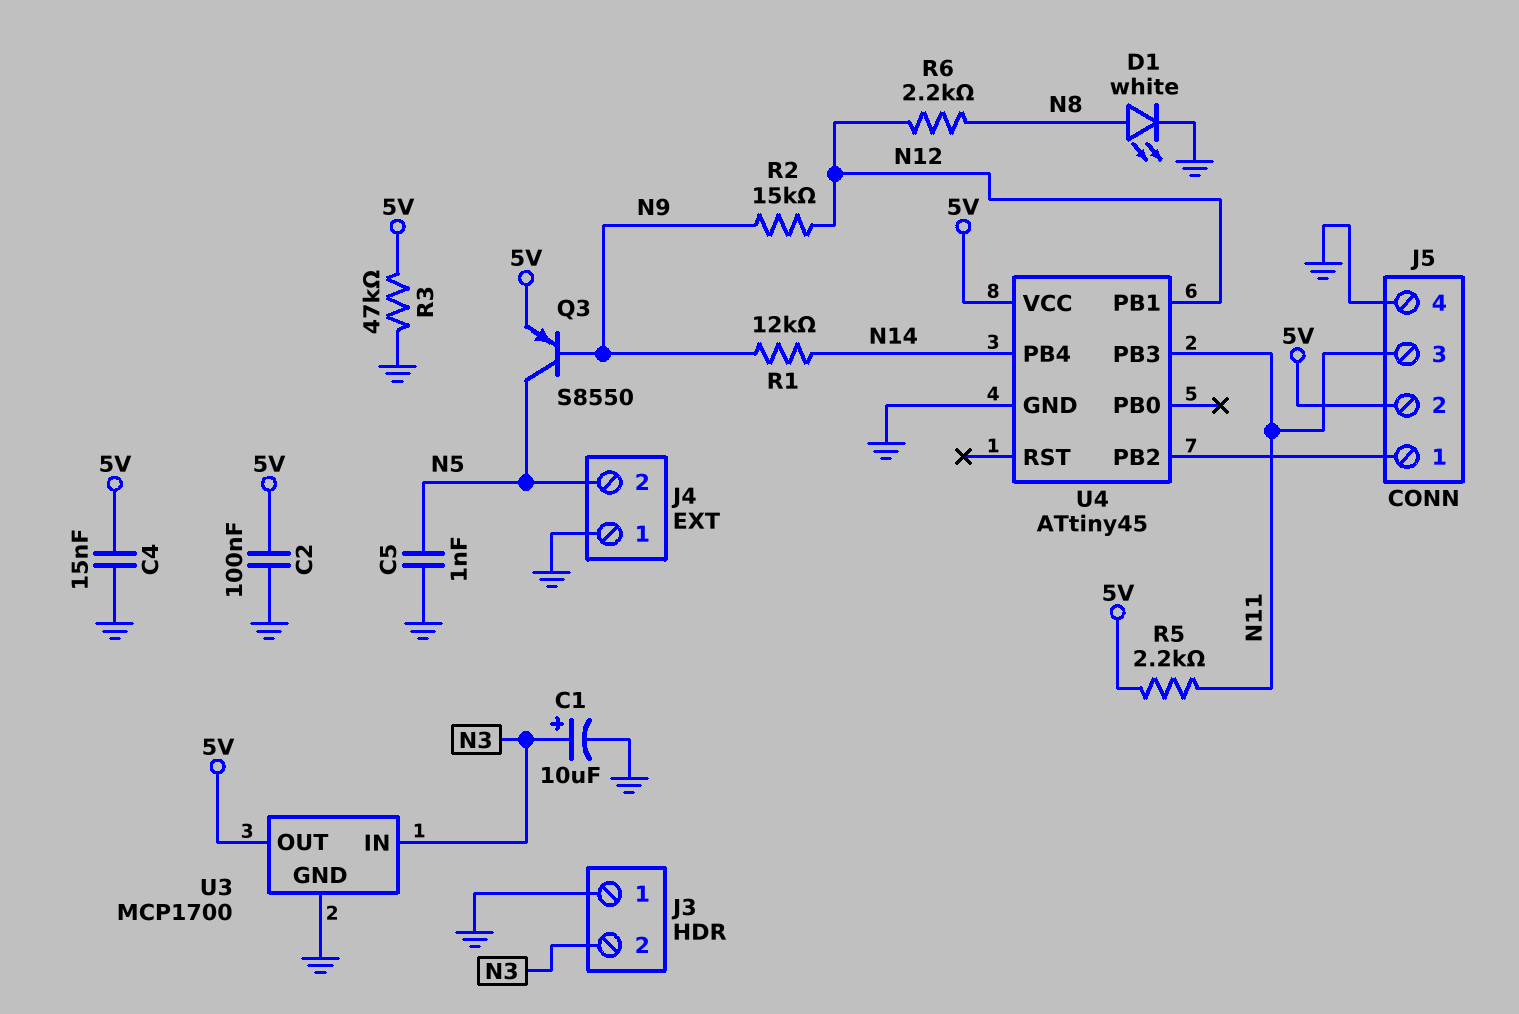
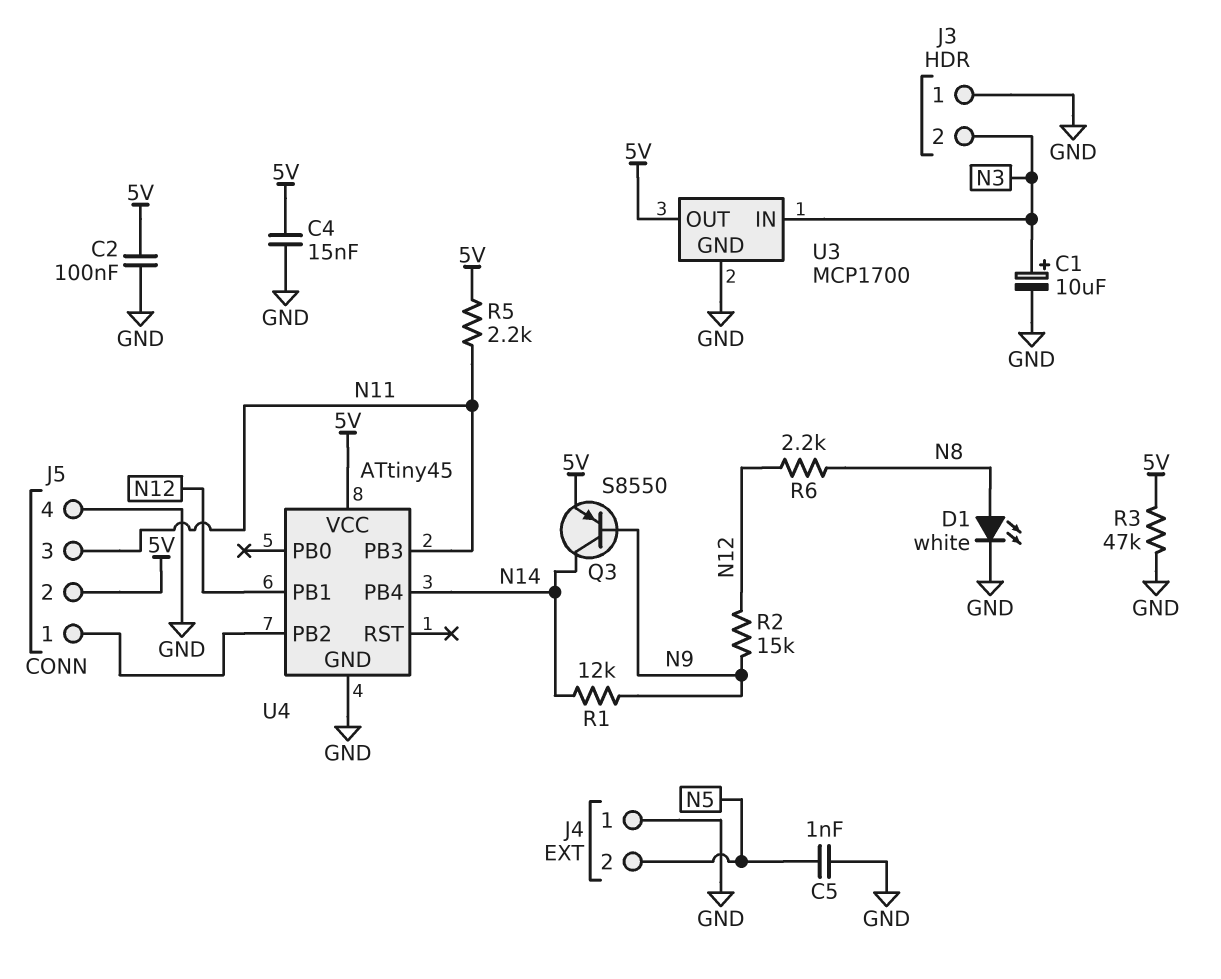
Q3: PNP S8550 (B N9, C N5, E 5V) -> PNP S8550 (B N9, C N14, E 5V)

